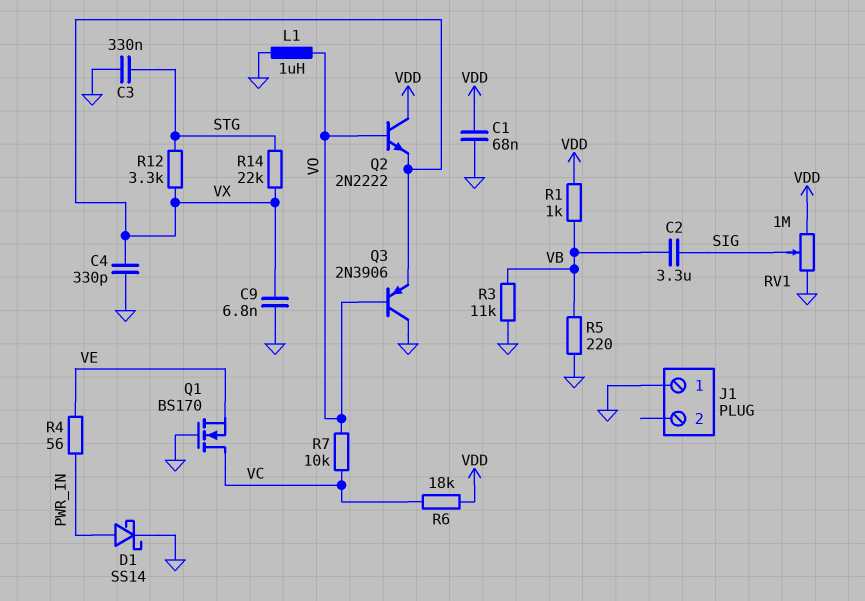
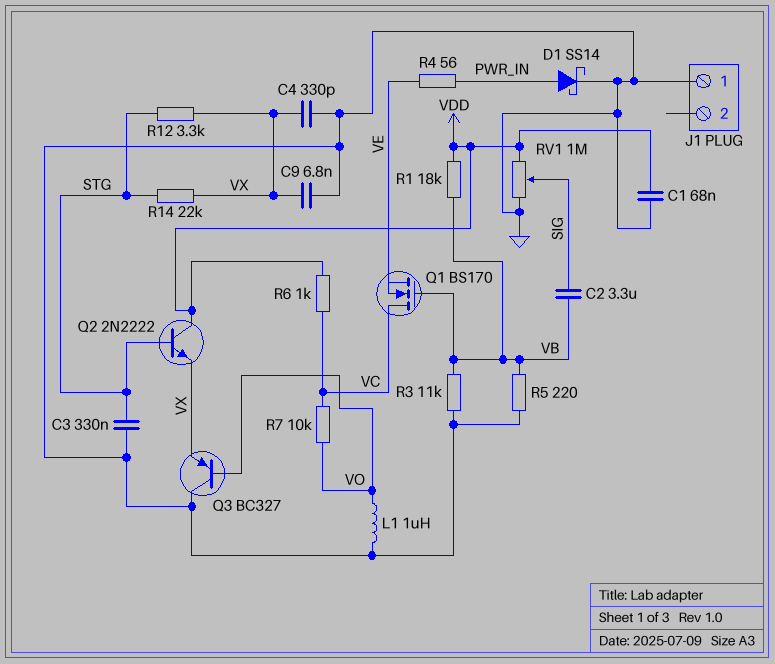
Q1: NMOS BS170 (G GND, D VC, S VE) -> NMOS BS170 (G VB, D VC, S VE)
Q2: NPN 2N2222 (B VO, C VDD, E VX) -> NPN 2N2222 (B STG, C VDD, E VX)
Q3: PNP 2N3906 (B VO, C GND, E VX) -> PNP BC327 (B VO, C GND, E VX)
R1: 1k (VB, VDD) -> 18k (VB, VDD)
R6: 18k (VC, VDD) -> 1k (VC, VDD)

